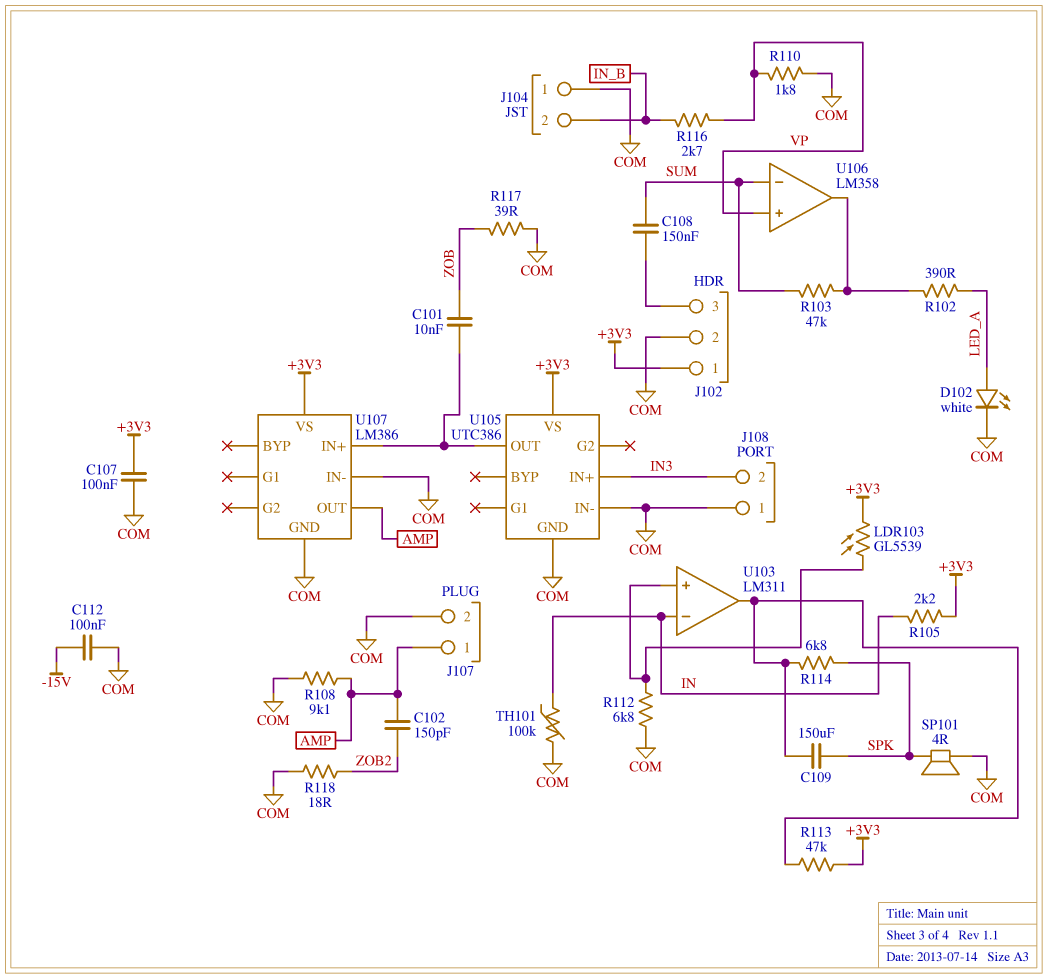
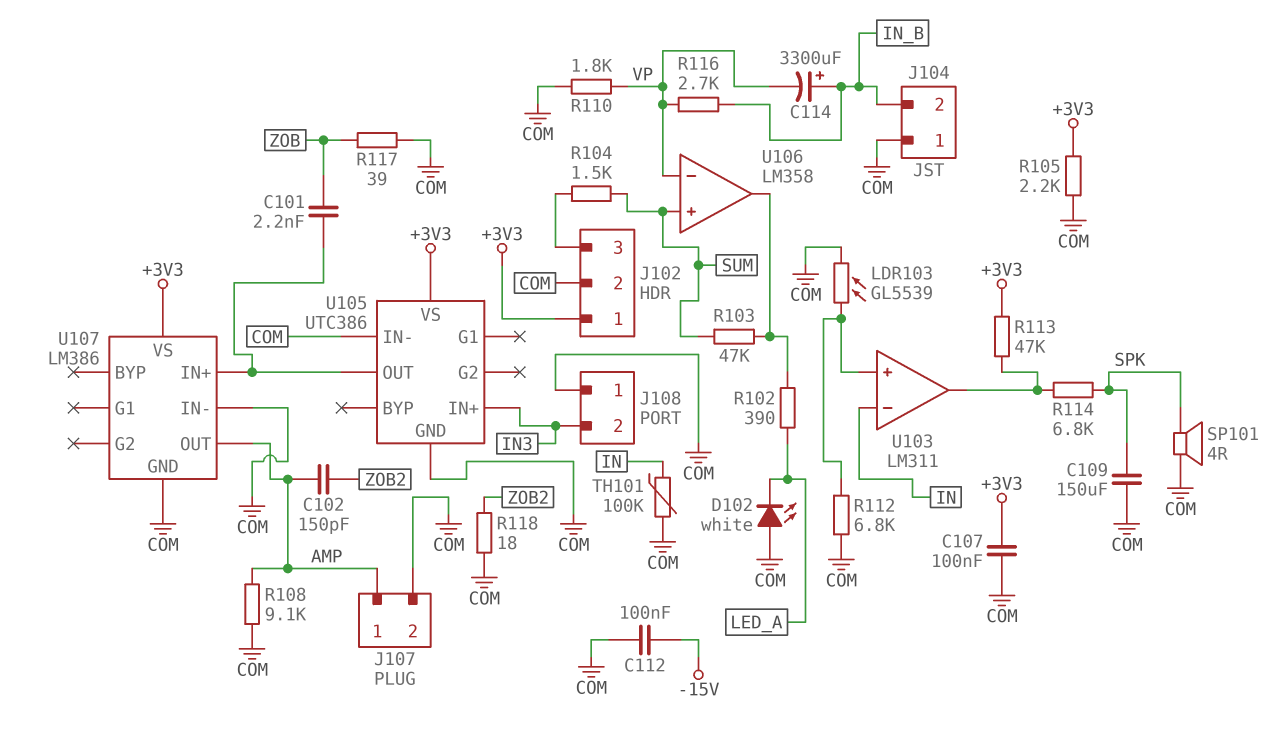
C101: 10nF (U105/OUT, ZOB) -> 2.2nF (U105/OUT, ZOB)
C108: 150nF (J102/3, SUM) -> none
C109: 150uF (SPK, U103/out) -> 150uF (COM, SPK)
C114: none -> 3300uF (plus IN_B, minus VP)
D102: LED white (A LED_A, K COM) -> LED white (A COM, K LED_A)
LDR103: GL5539 (+3V3, U103/in+) -> GL5539 (COM, U103/in+)
R104: none -> 1.5k (J102/3, SUM)
R105: 2.2k (+3V3, IN) -> 2.2k (+3V3, COM)
U106 pin in+: VP -> SUM
U106 pin in-: SUM -> VP

